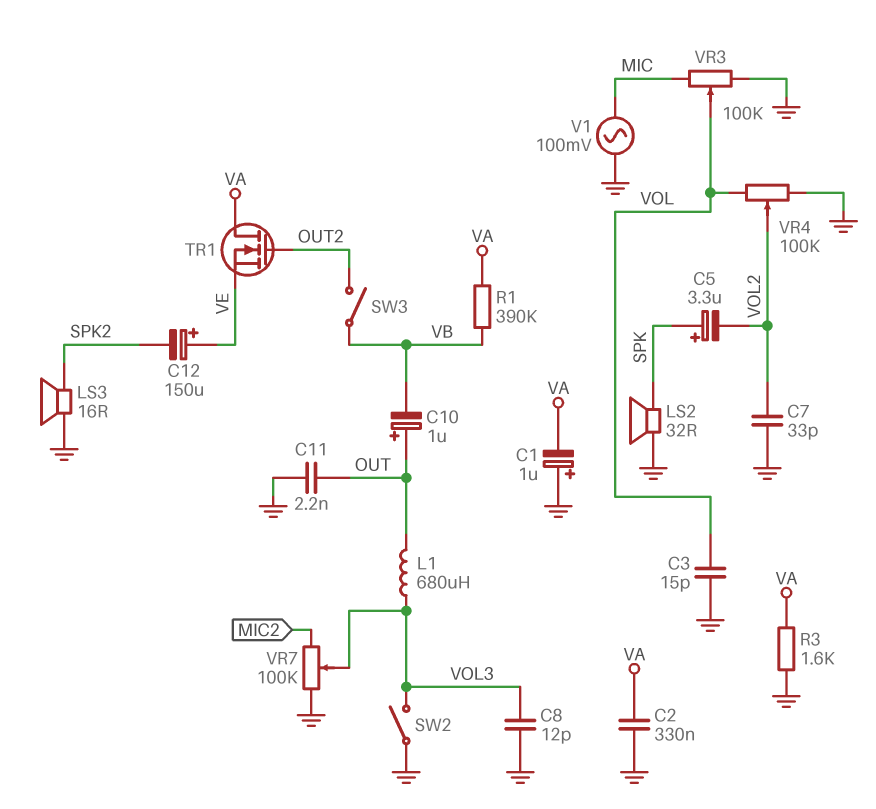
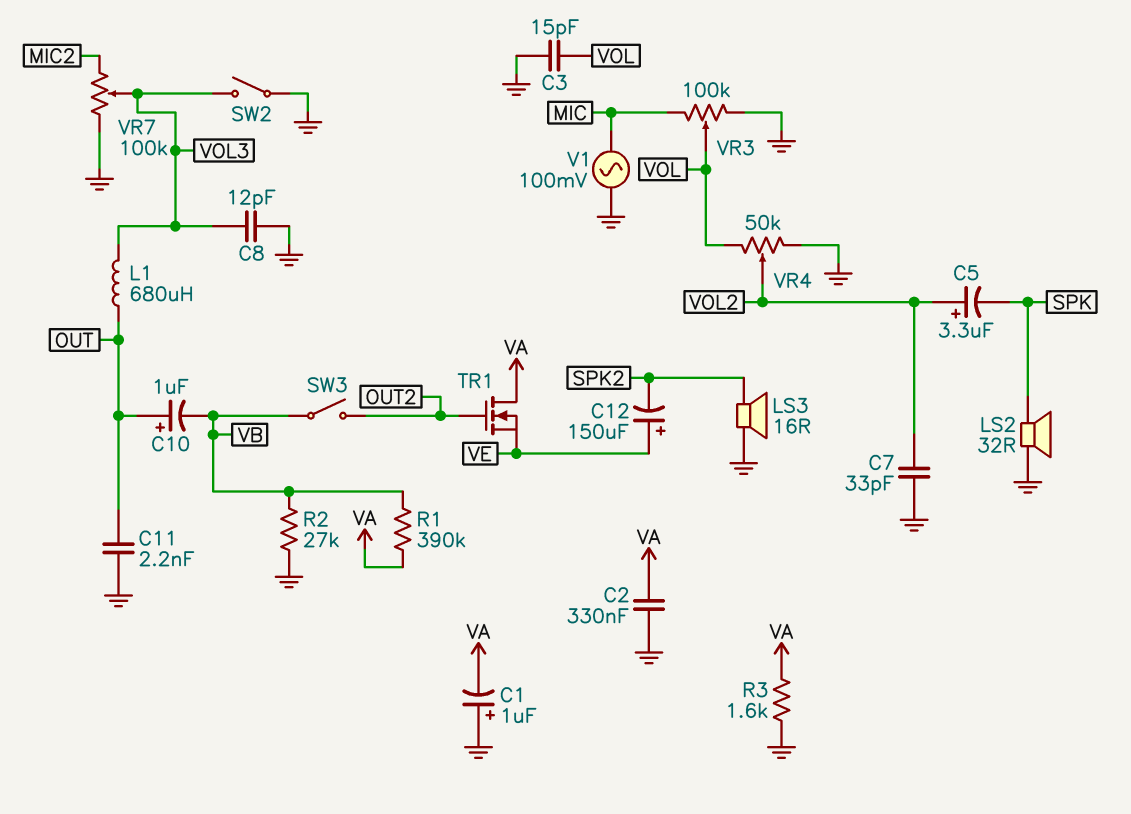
C5: 3.3uF (plus SPK, minus VOL2) -> 3.3uF (plus VOL2, minus SPK)
R2: none -> 27k (GND, VB)
VR4: 100k (GND, VOL, wiper VOL2) -> 50k (GND, VOL, wiper VOL2)

